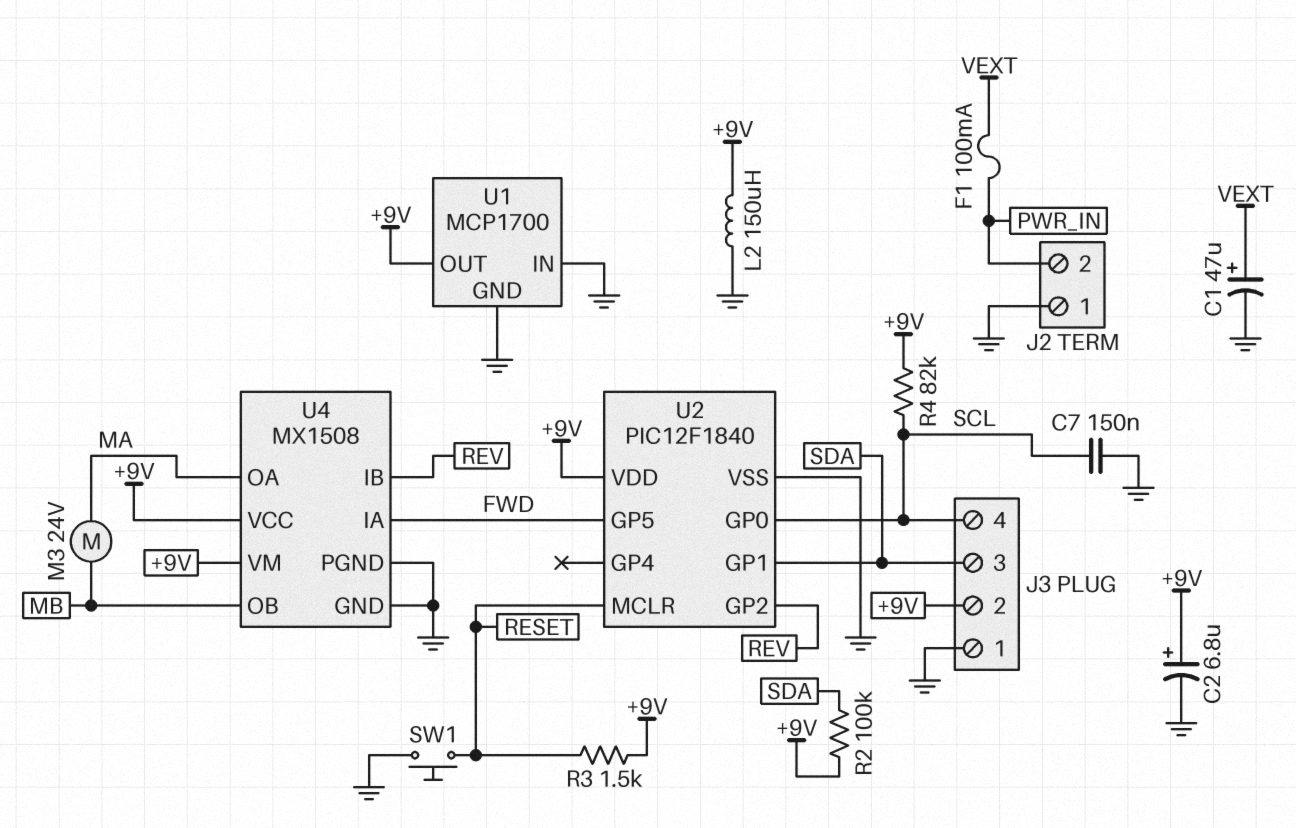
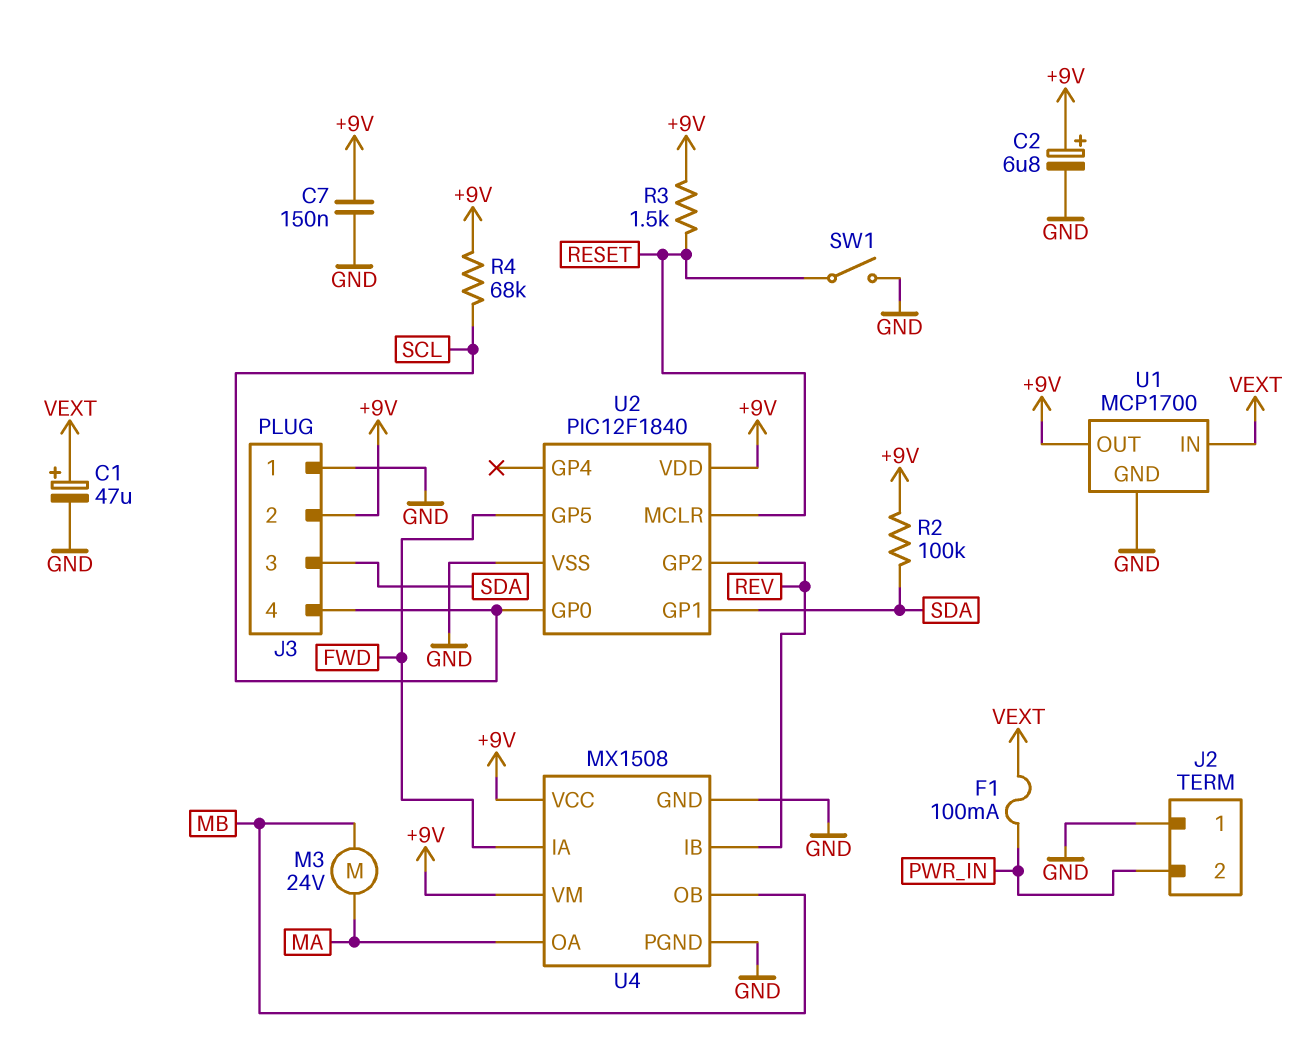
C7: 150nF (GND, SCL) -> 150nF (+9V, GND)
L2: 150uH (+9V, GND) -> none
R4: 82k (+9V, SCL) -> 68k (+9V, SCL)
SW1: button (GND, RESET) -> switch (GND, RESET)
U1 pin IN: GND -> VEXT

